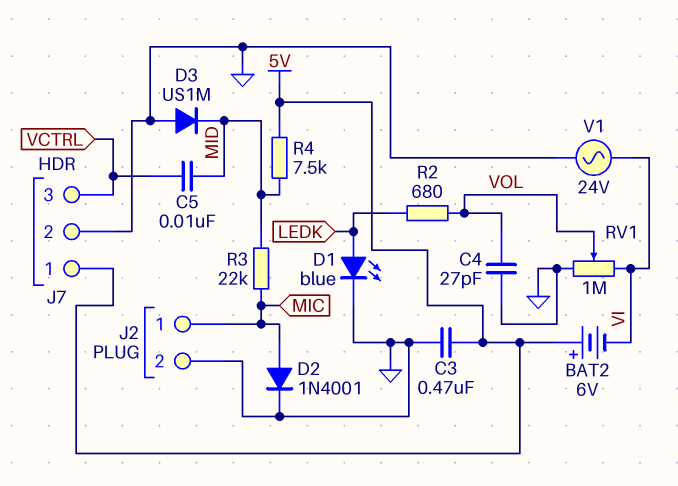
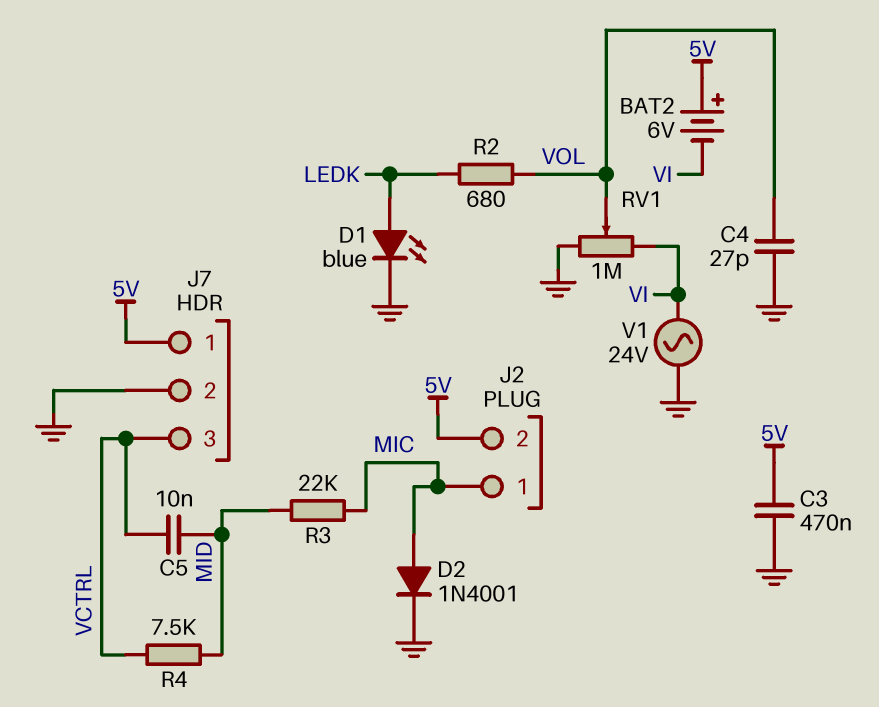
D3: diode US1M (A GND, K MID) -> none
J2 pin 2: GND -> 5V
R4: 7.5k (5V, MID) -> 7.5k (MID, VCTRL)

